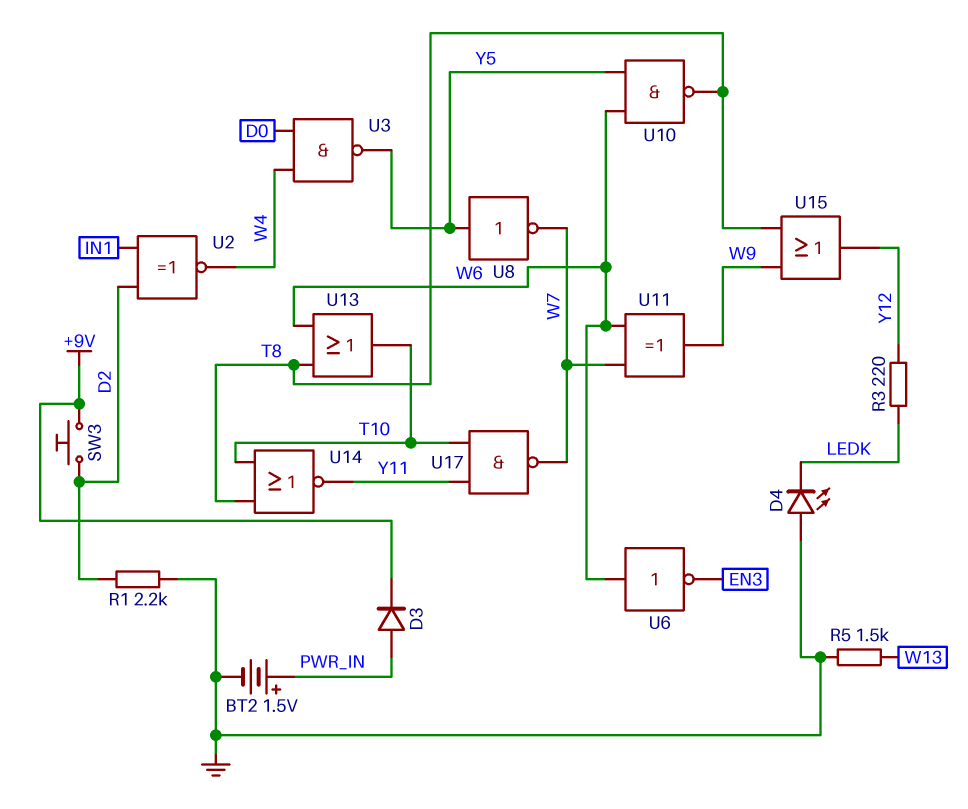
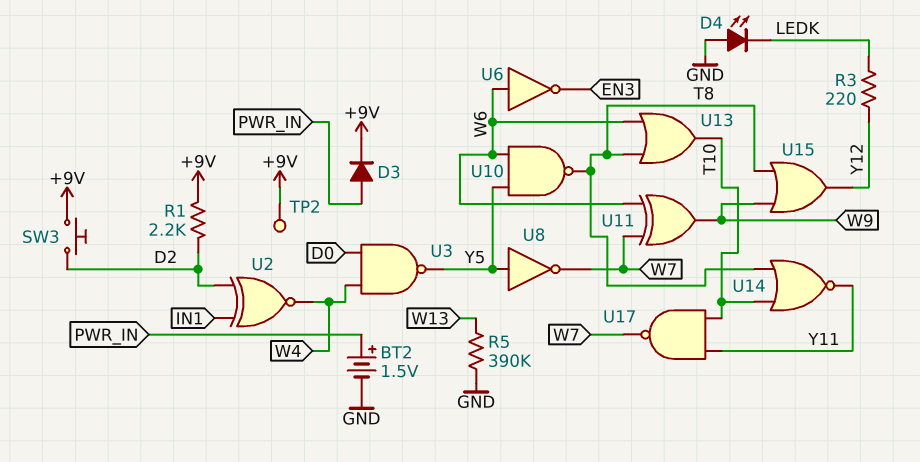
R1: 2.2k (D2, GND) -> 2.2k (+9V, D2)
R5: 1.5k (GND, W13) -> 390k (GND, W13)
TP2: none -> test point (+9V)

